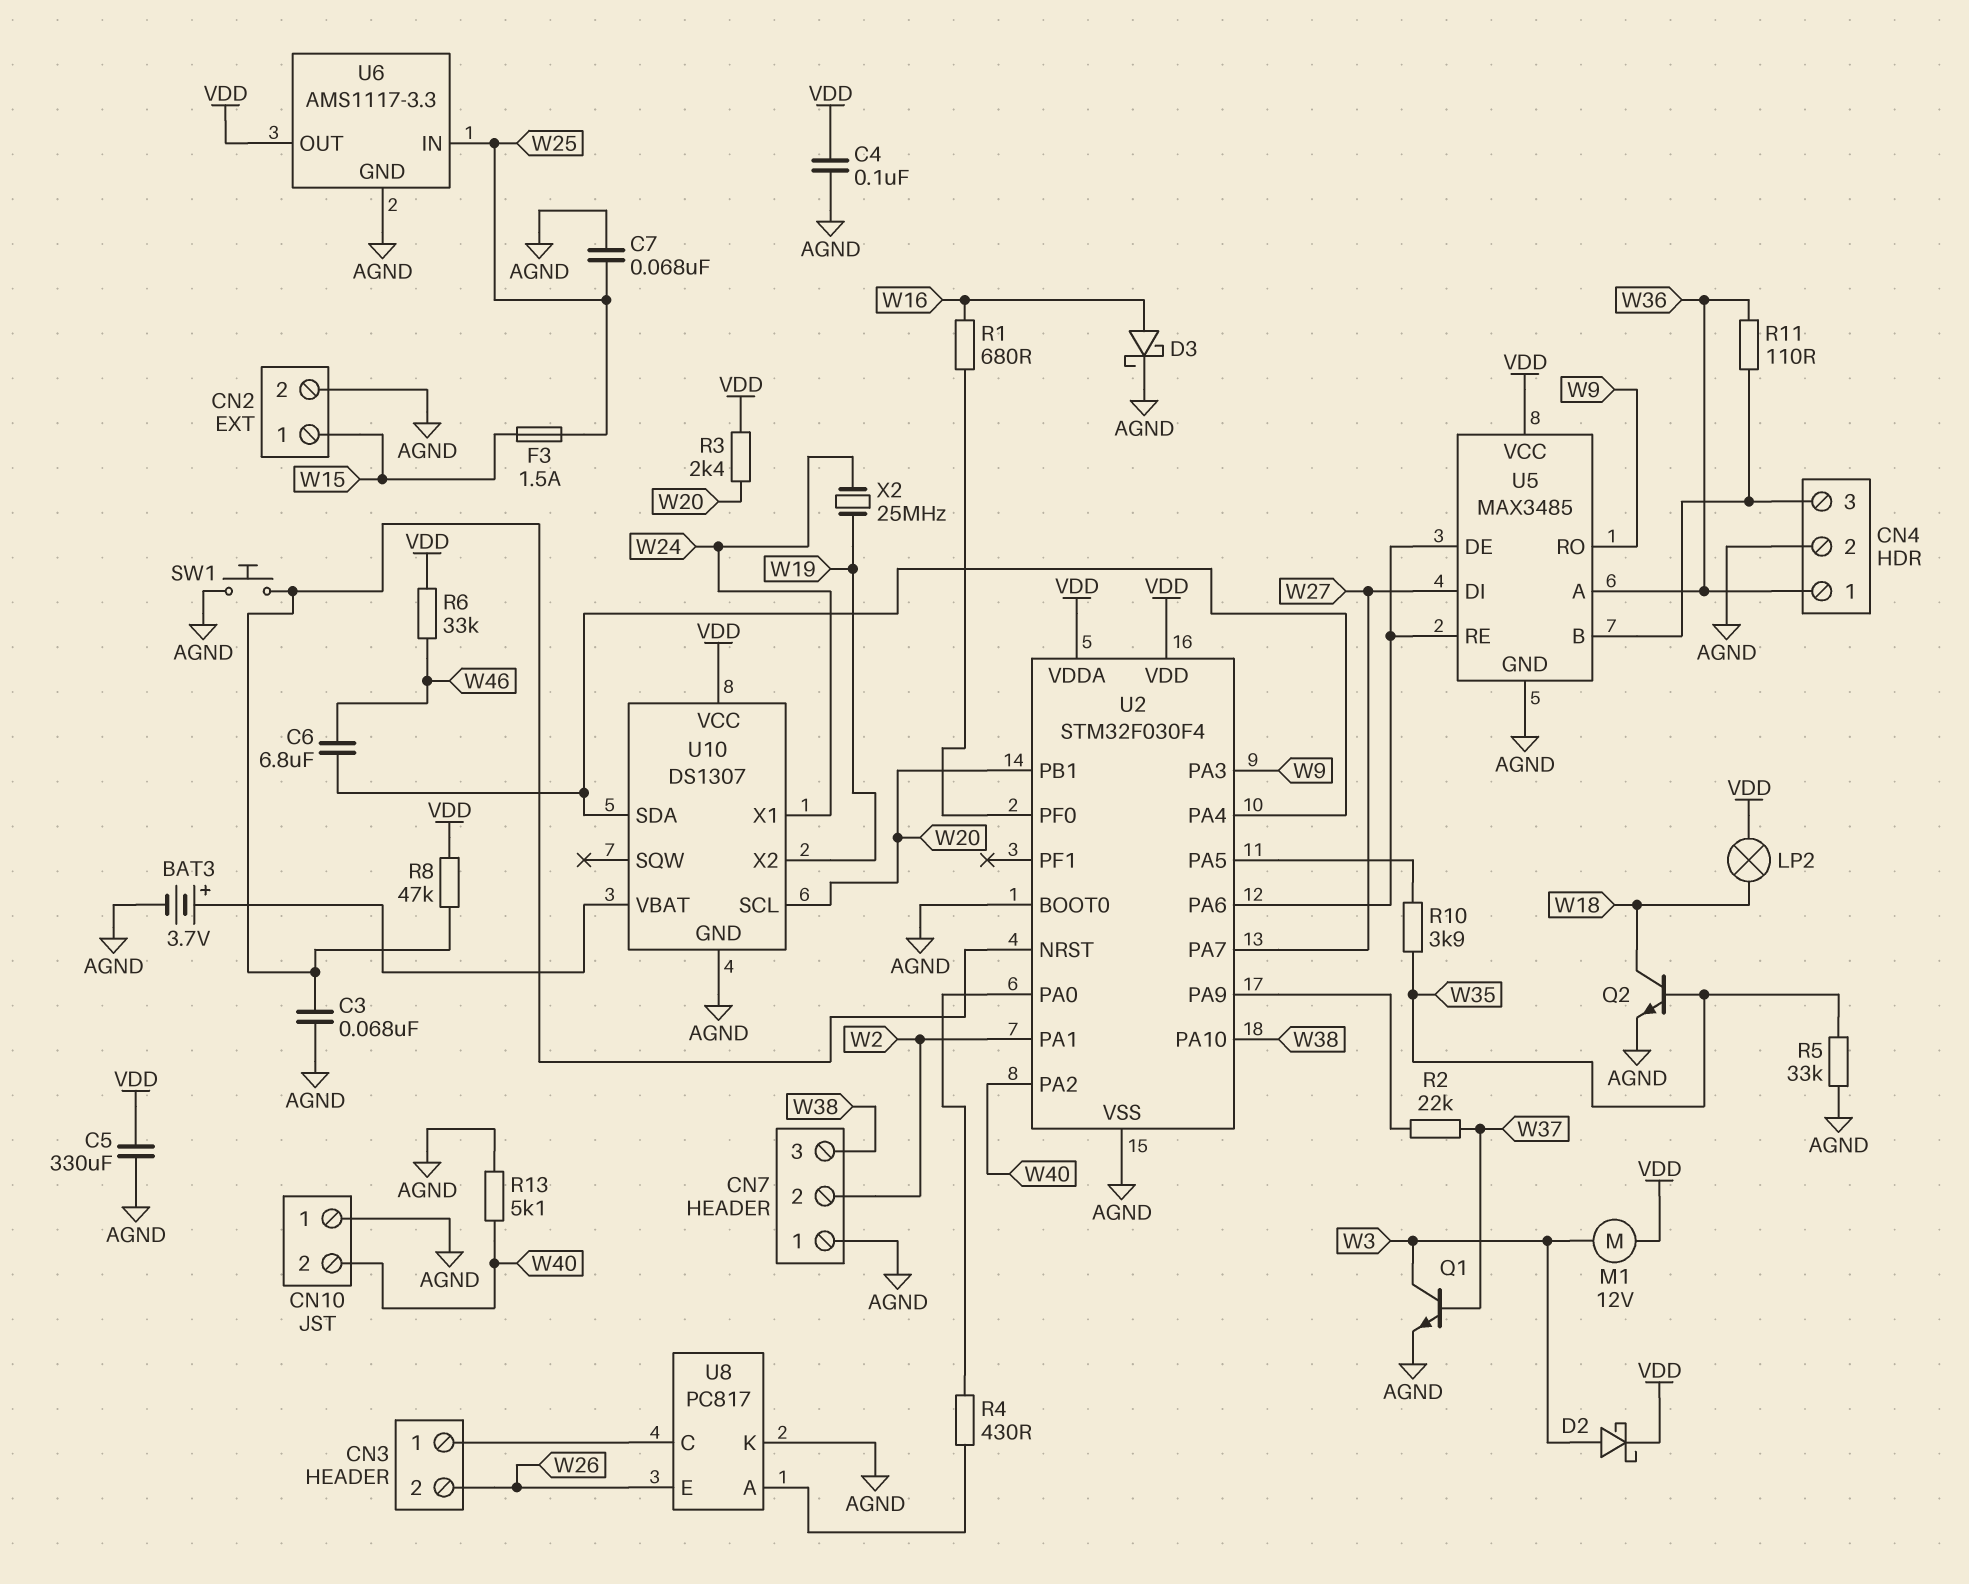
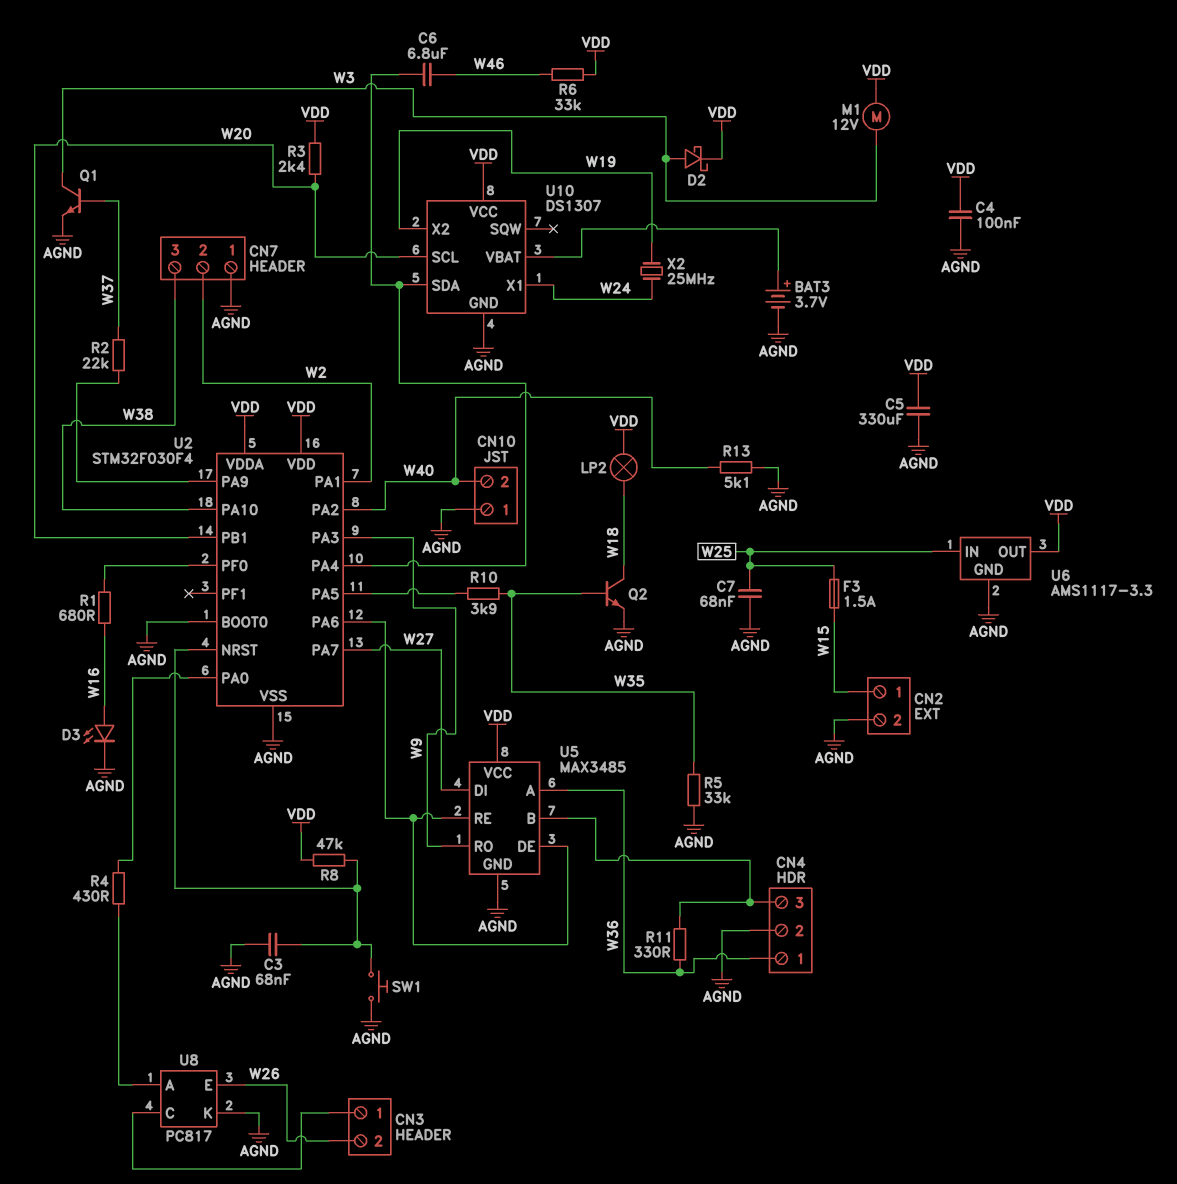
D3: schottky (A W16, K AGND) -> LED (A W16, K AGND)
R11: 110 (CN4/3, W36) -> 330 (CN4/3, W36)

